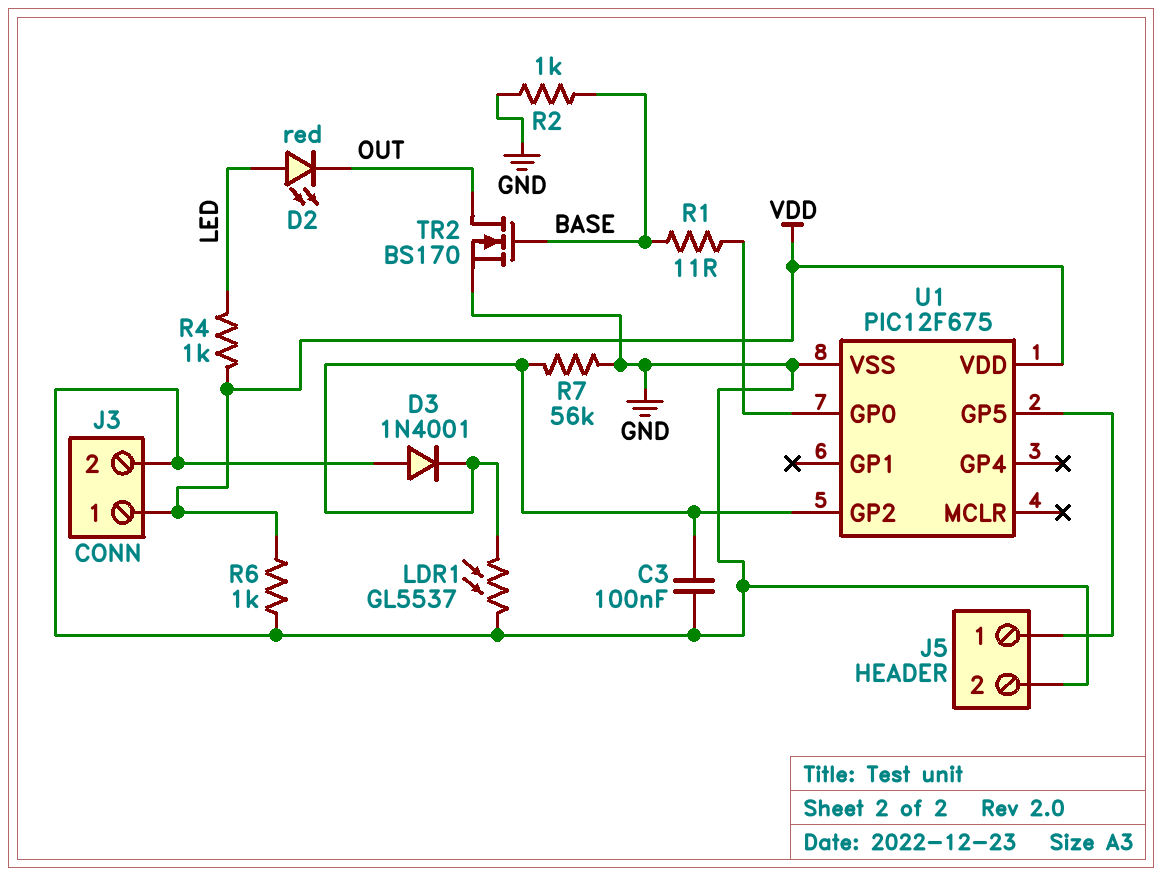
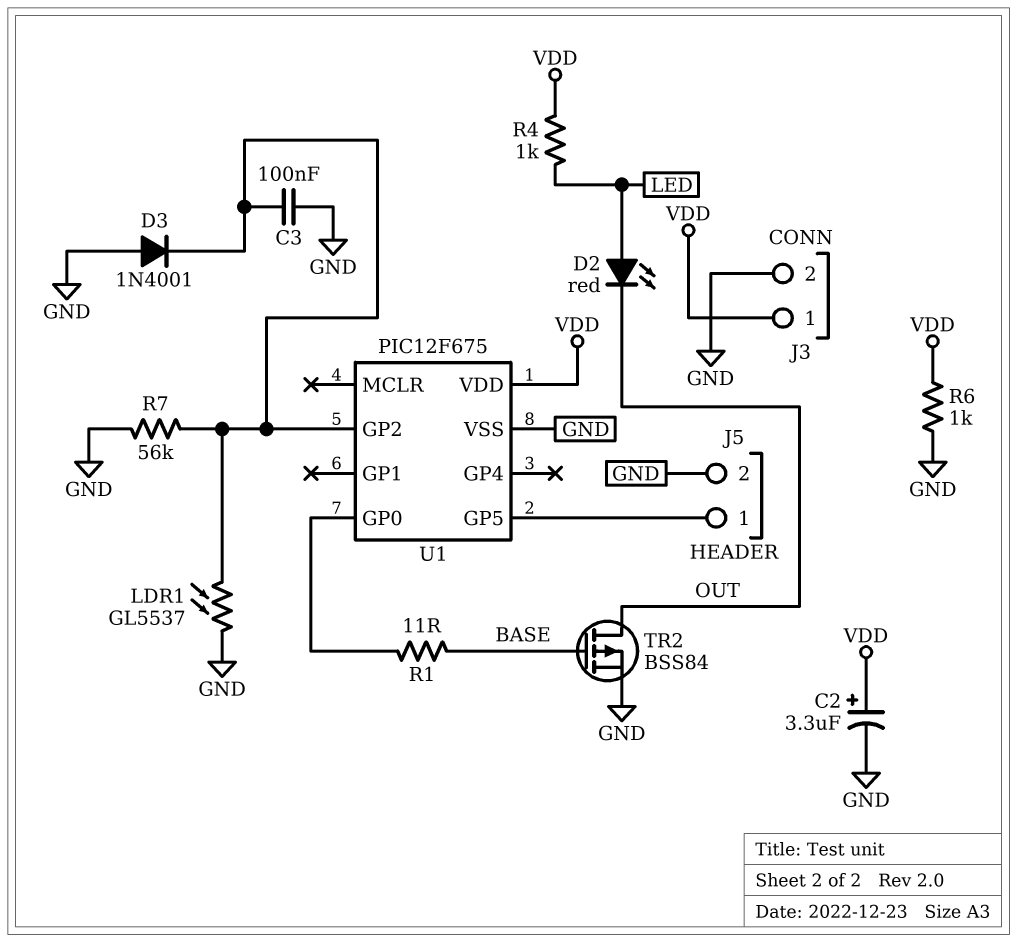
C2: none -> 3.3uF (plus VDD, minus GND)
R2: 1k (BASE, GND) -> none
TR2: NMOS BS170 (G BASE, D OUT, S GND) -> PMOS BSS84 (G BASE, D OUT, S GND)

